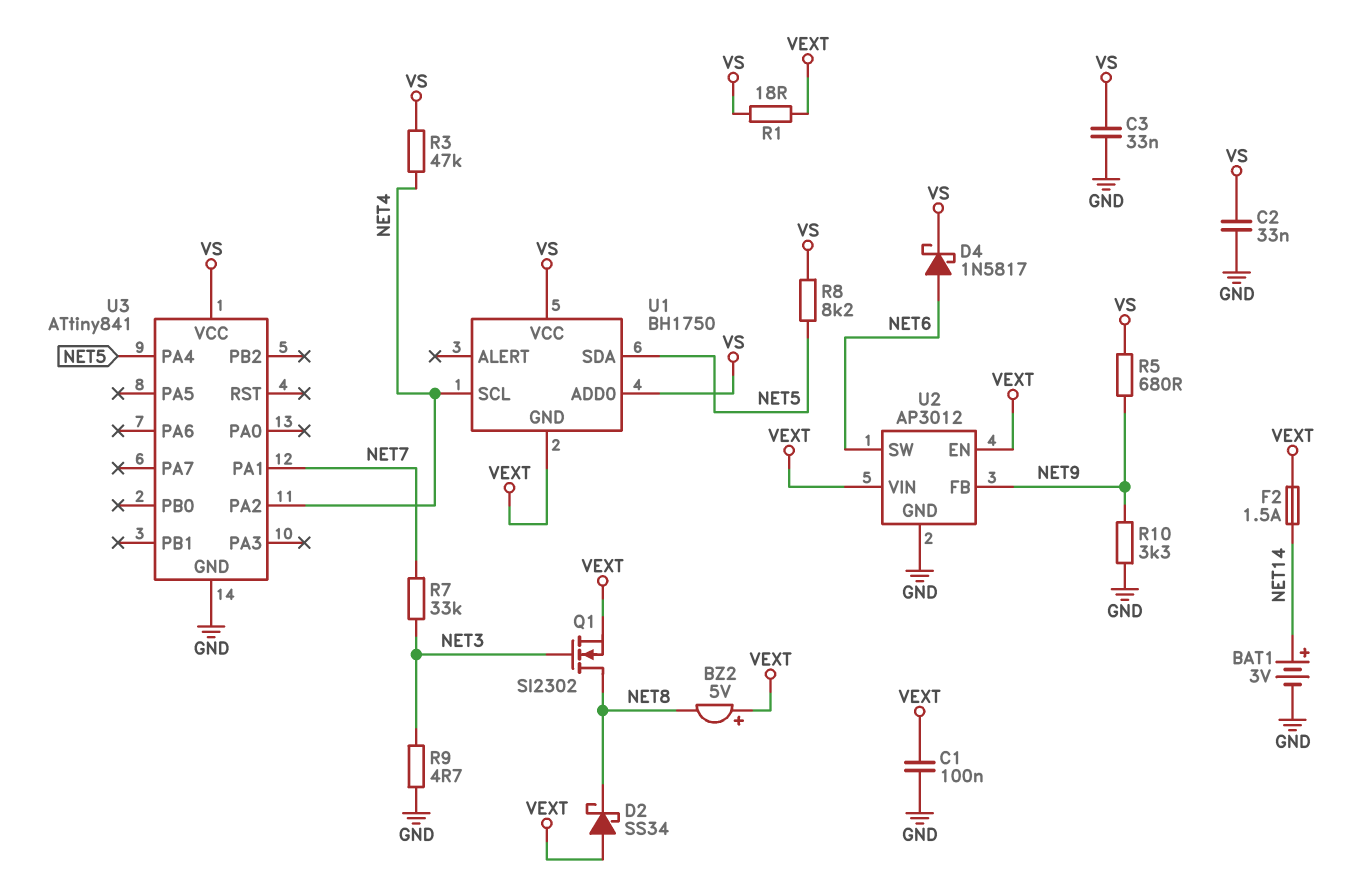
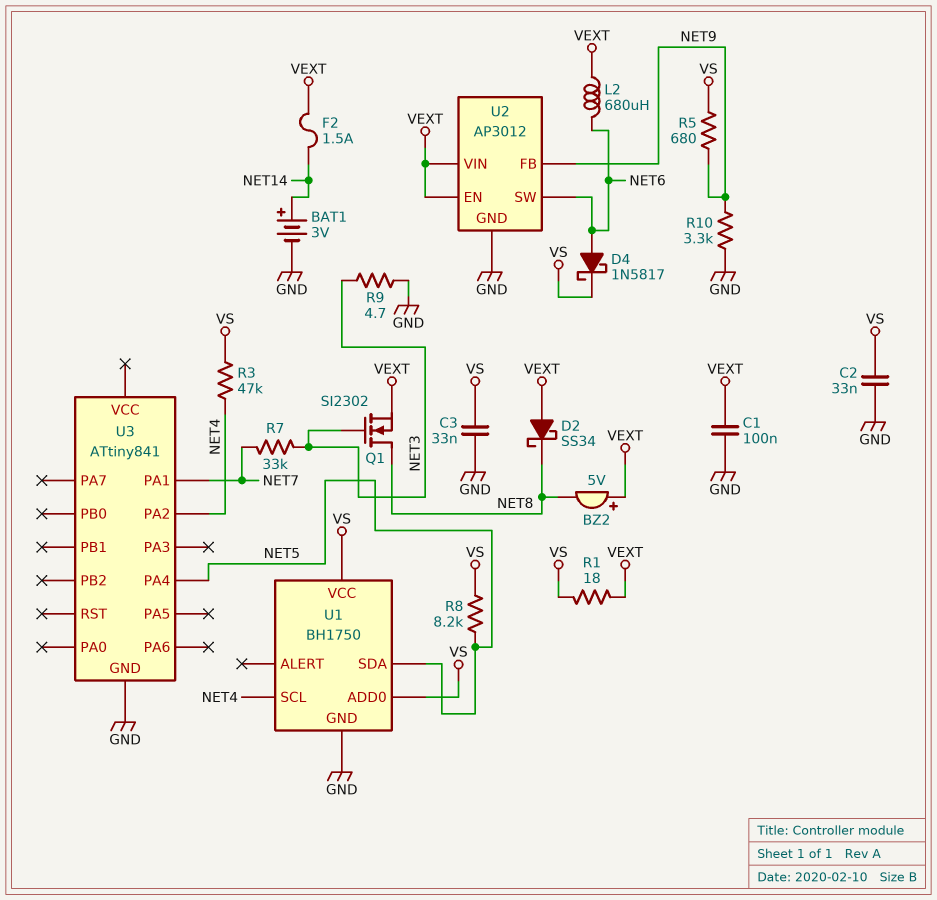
L2: none -> 680uH (NET6, VEXT)
U1 pin GND: VEXT -> GND
U3 pin VCC: VS -> none

